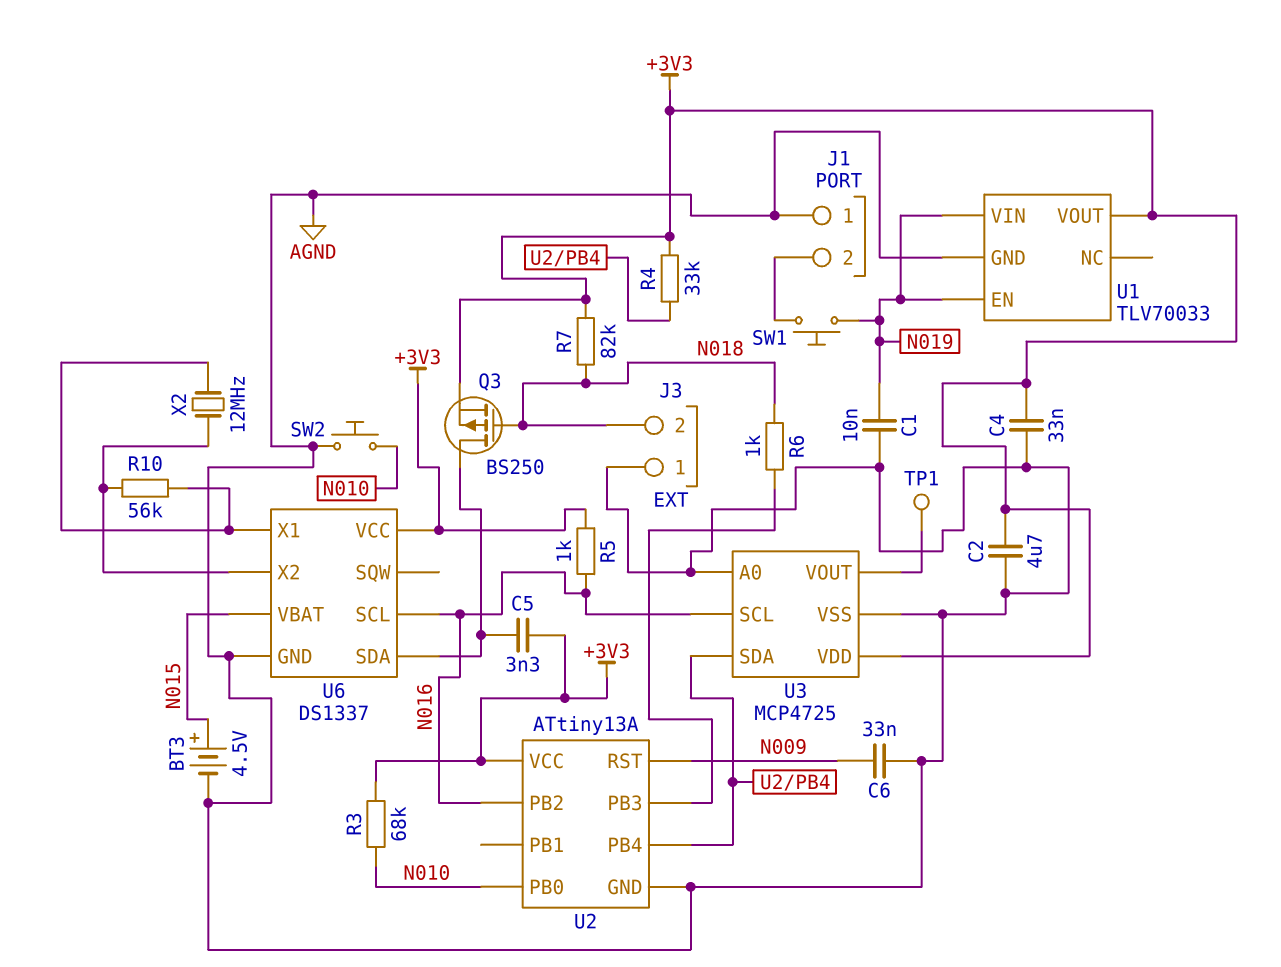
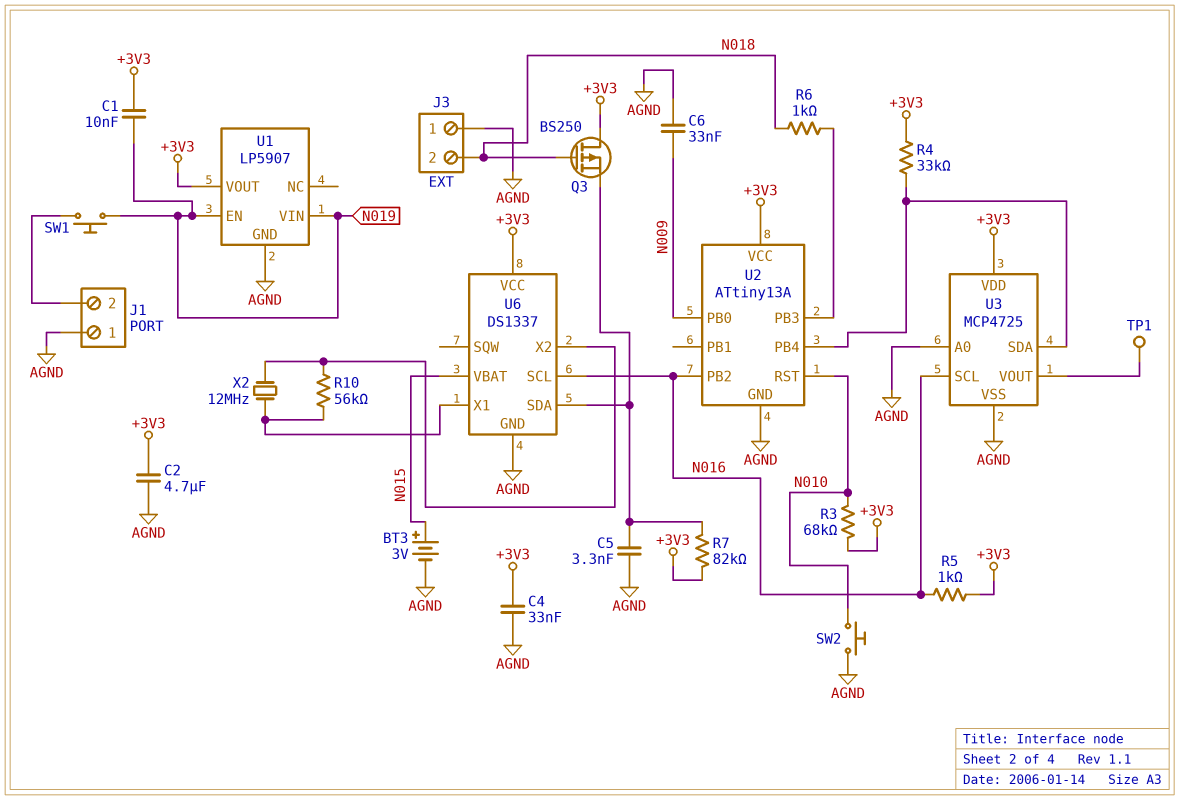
BT3: 4.5V (plus N015, minus AGND) -> 3V (plus N015, minus AGND)
C1: 10nF (AGND, N019) -> 10nF (+3V3, N019)
C5: 3.3nF (+3V3, U6/SDA) -> 3.3nF (AGND, U6/SDA)
Q3: PMOS BS250 (G N018, D U6/SDA, S +3V3) -> PMOS BS250 (G N018, D +3V3, S U6/SDA)
R7: 82k (+3V3, N018) -> 82k (+3V3, U6/SDA)
U1: TLV70033 -> LP5907
U2 pin PB0: N010 -> N009
U2 pin RST: N009 -> N010

